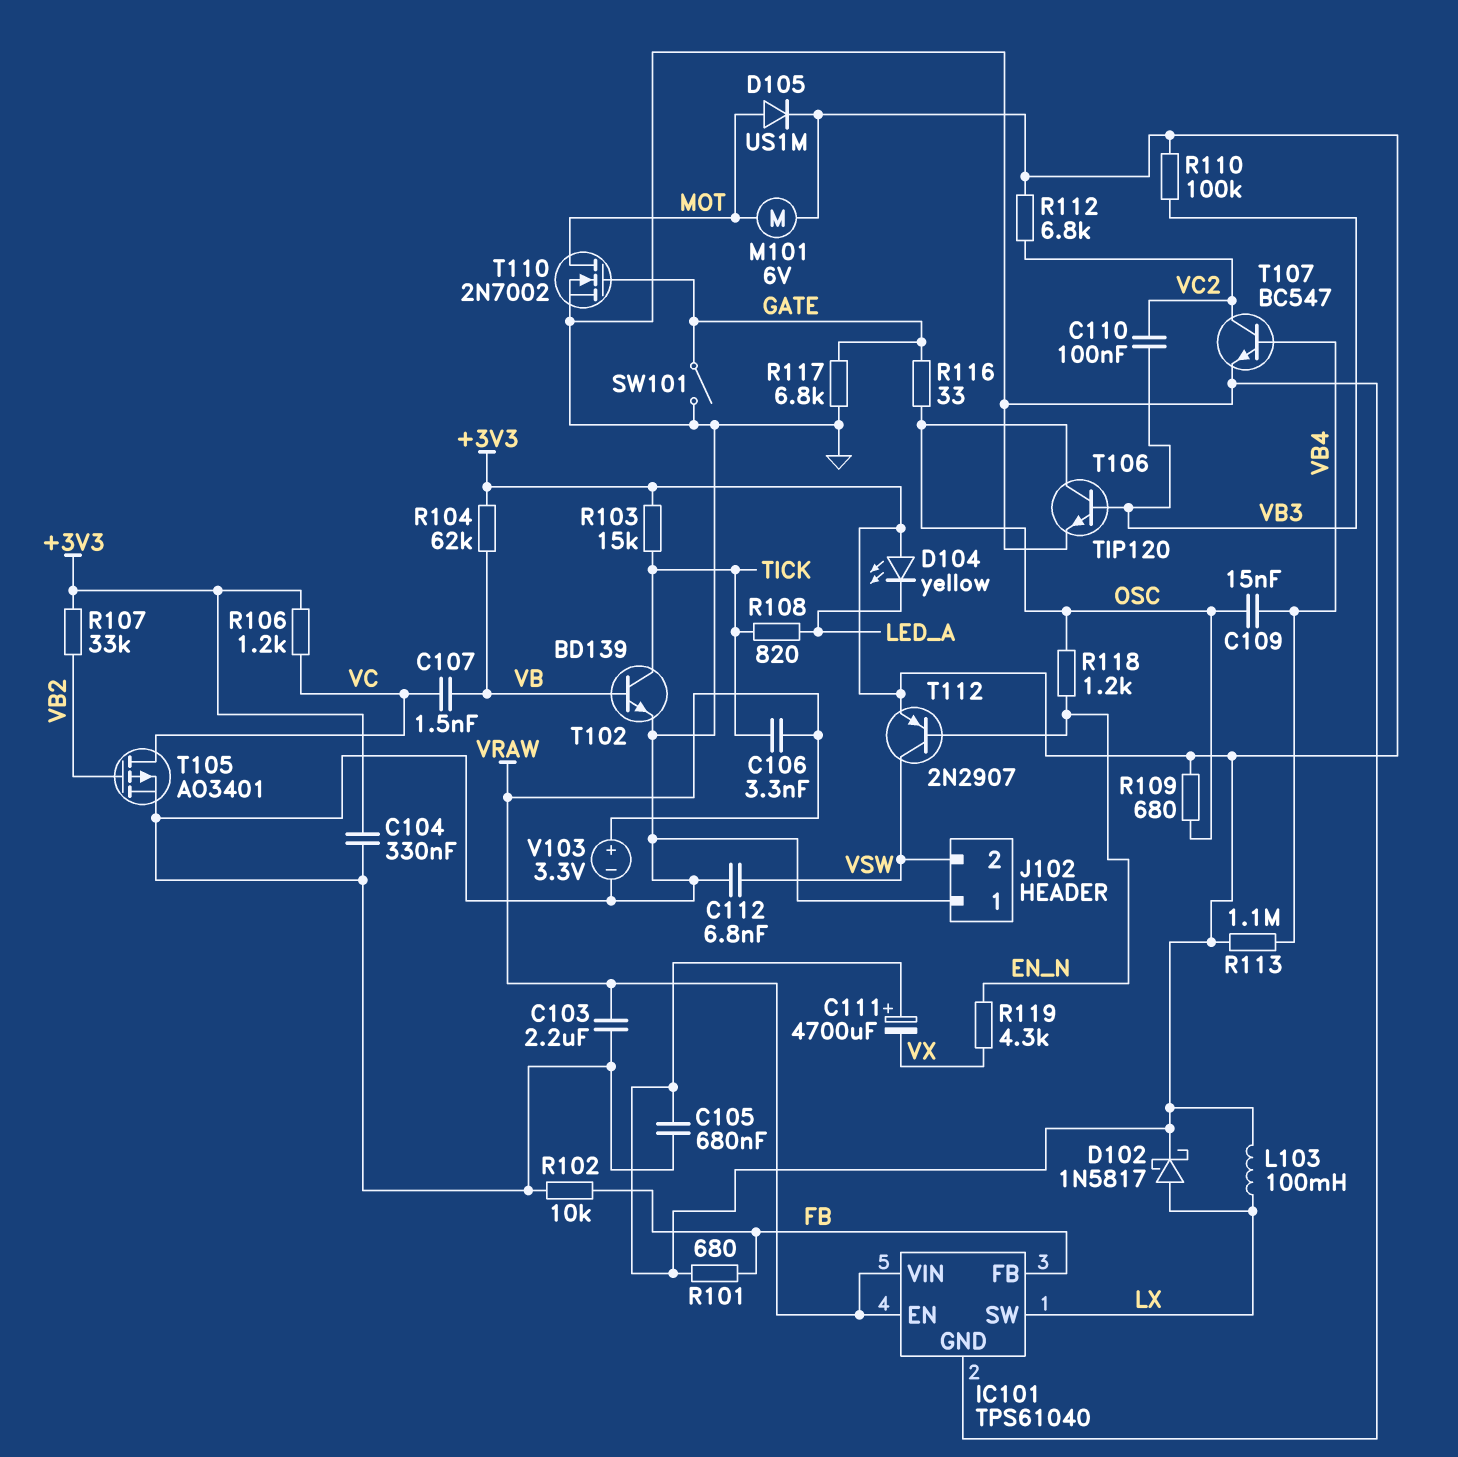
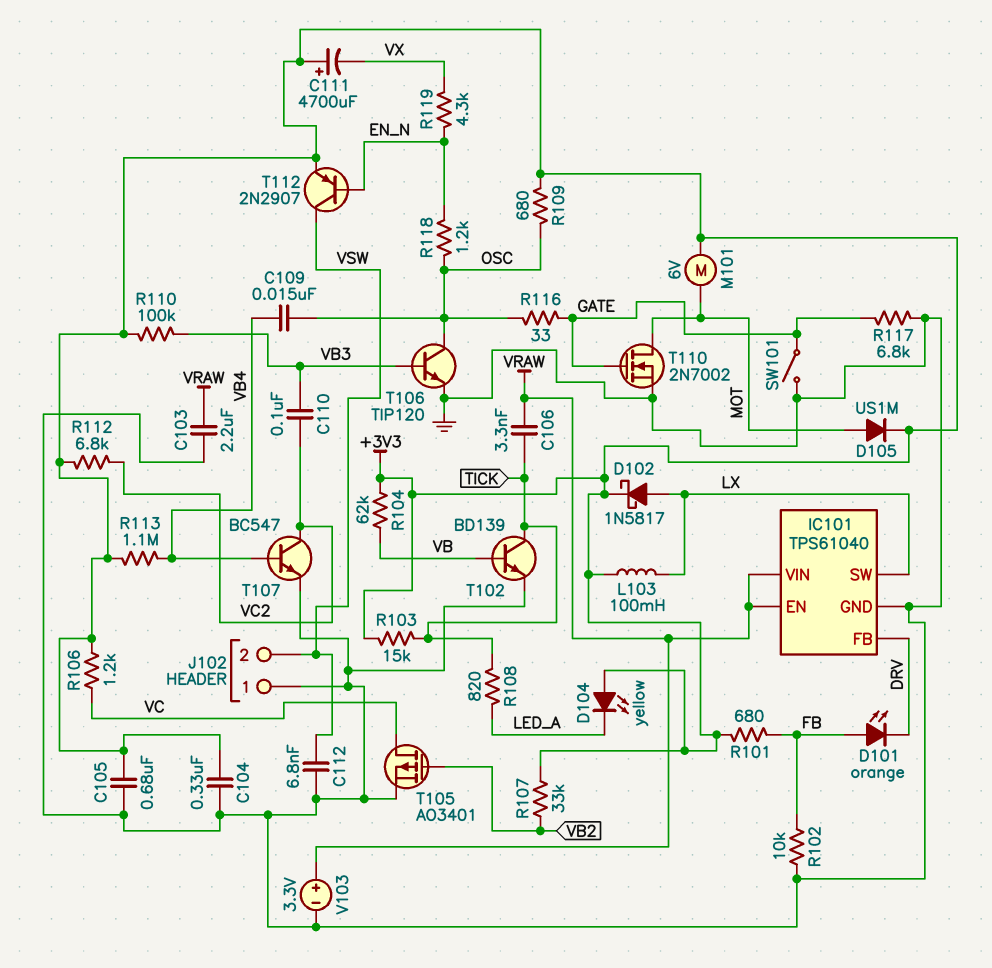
C107: 1.5nF (VB, VC) -> none
D101: none -> LED orange (A FB, K DRV)
IC101 pin FB: FB -> DRV

